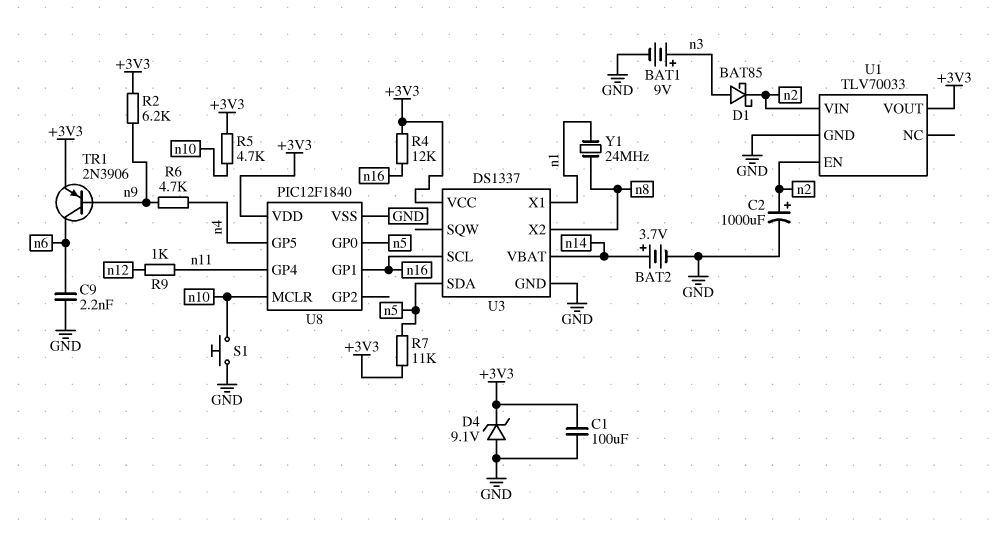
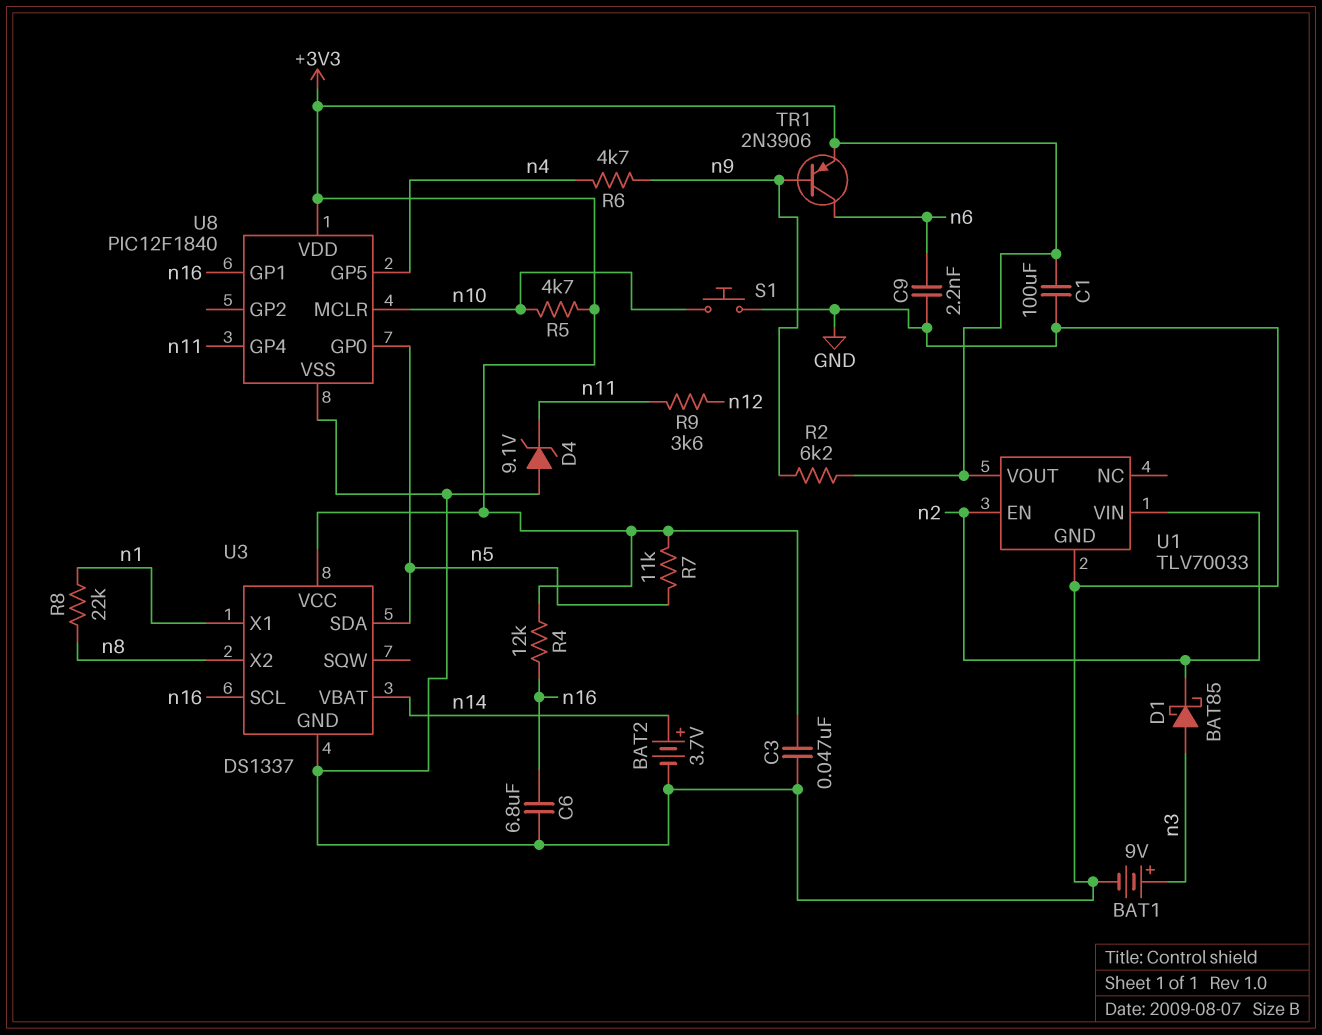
C2: 1000uF (plus n2, minus GND) -> none
C3: none -> 47nF (+3V3, GND)
C6: none -> 6.8uF (GND, n16)
D4: zener 9.1V (A GND, K +3V3) -> zener 9.1V (A GND, K n11)
R8: none -> 22k (n1, n8)
R9: 1k (n11, n12) -> 3.6k (n11, n12)
Y1: 24MHz (n1, n8) -> none

